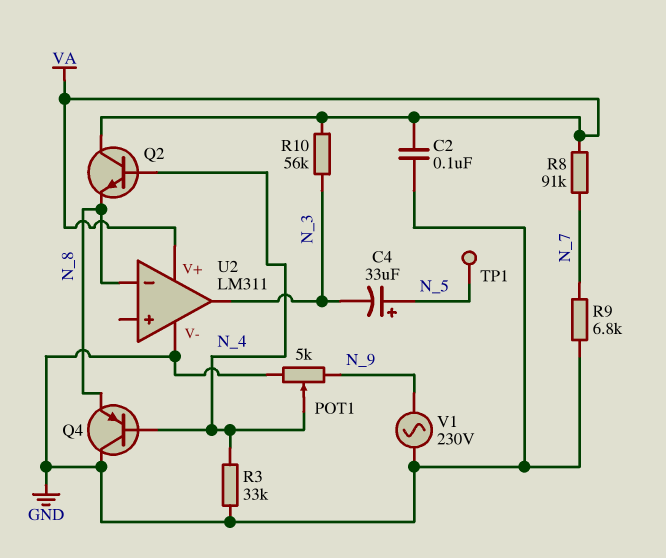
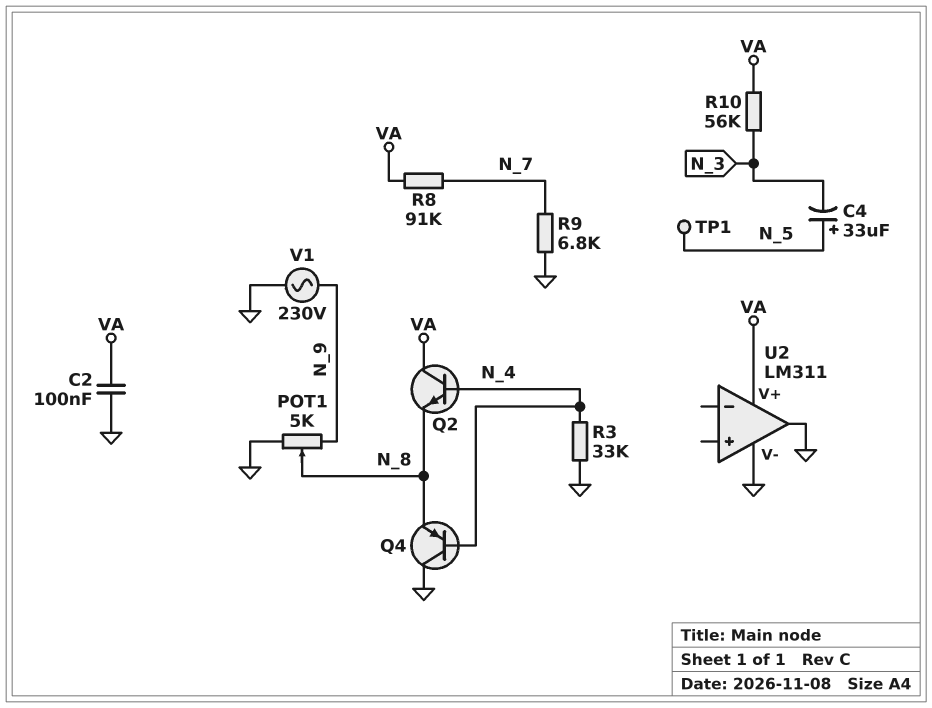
POT1: 5k (GND, N_9, wiper N_4) -> 5k (GND, N_9, wiper N_8)
U2 pin in-: N_8 -> none
U2 pin out: N_3 -> GND

